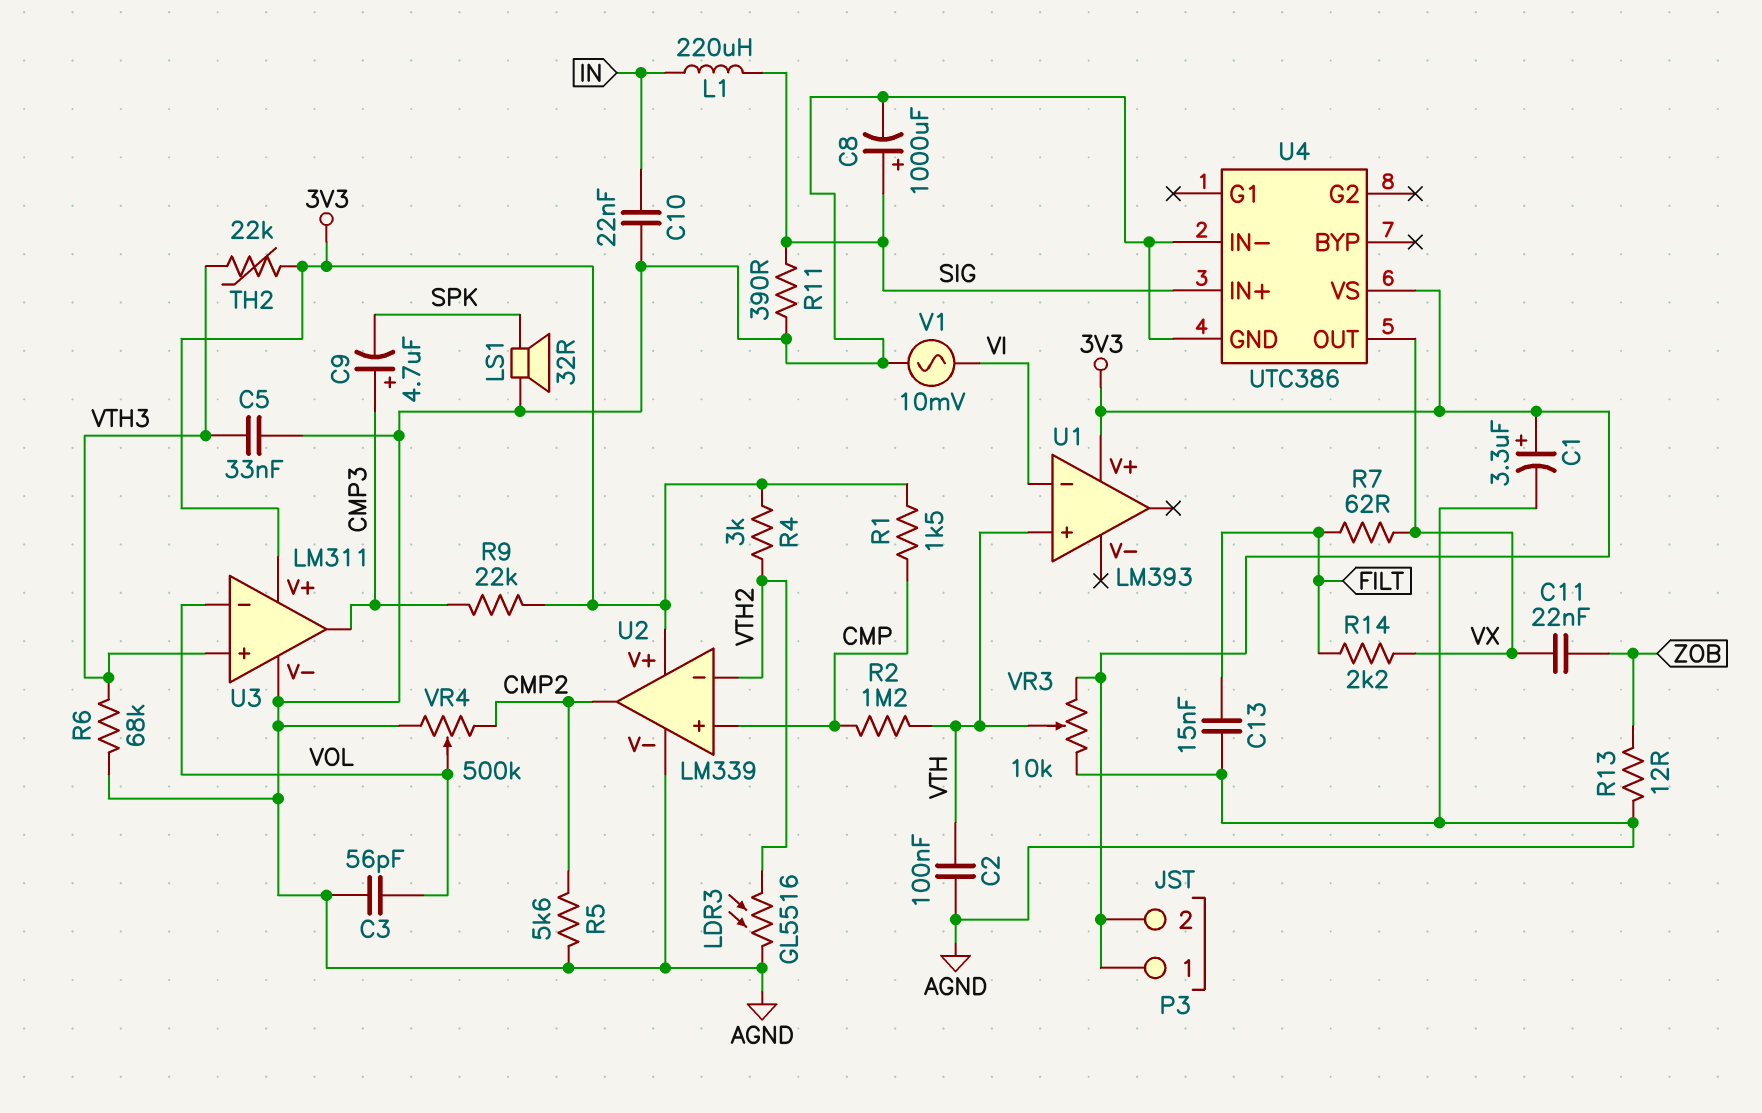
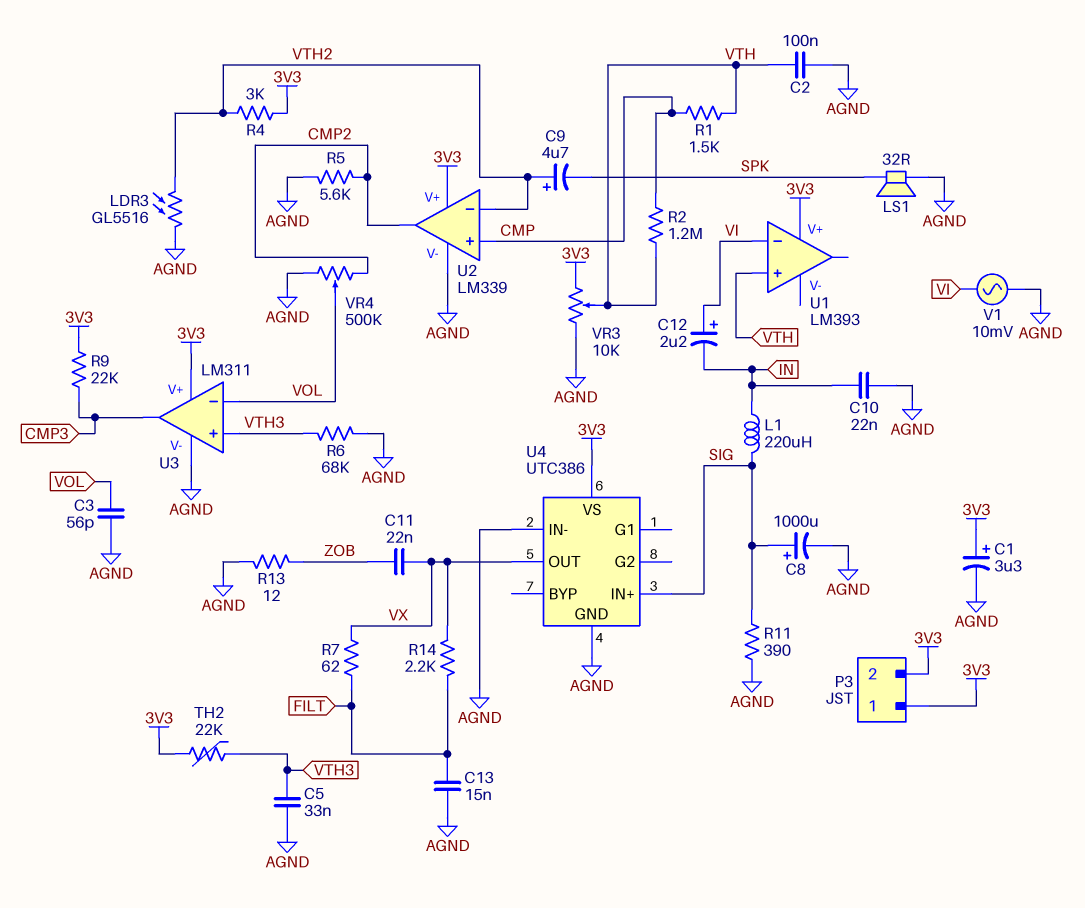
C9: 4.7uF (plus CMP3, minus SPK) -> 4.7uF (plus VTH2, minus SPK)
C12: none -> 2.2uF (plus VI, minus IN)
R1: 1.5k (3V3, CMP) -> 1.5k (CMP, VTH)

